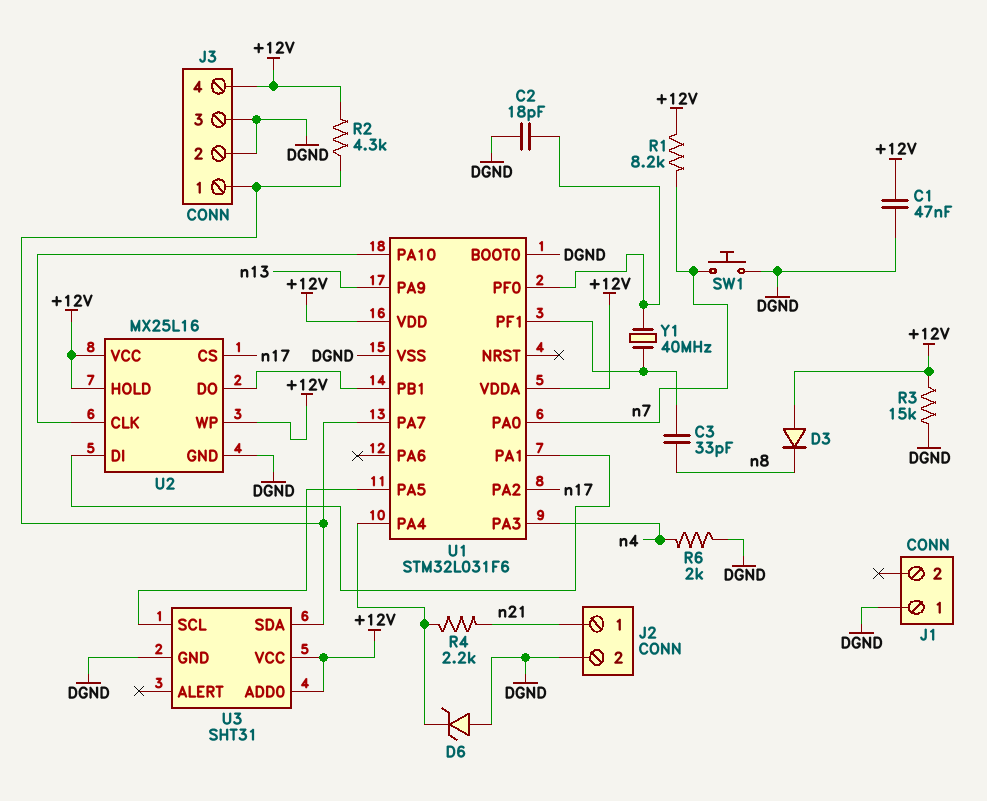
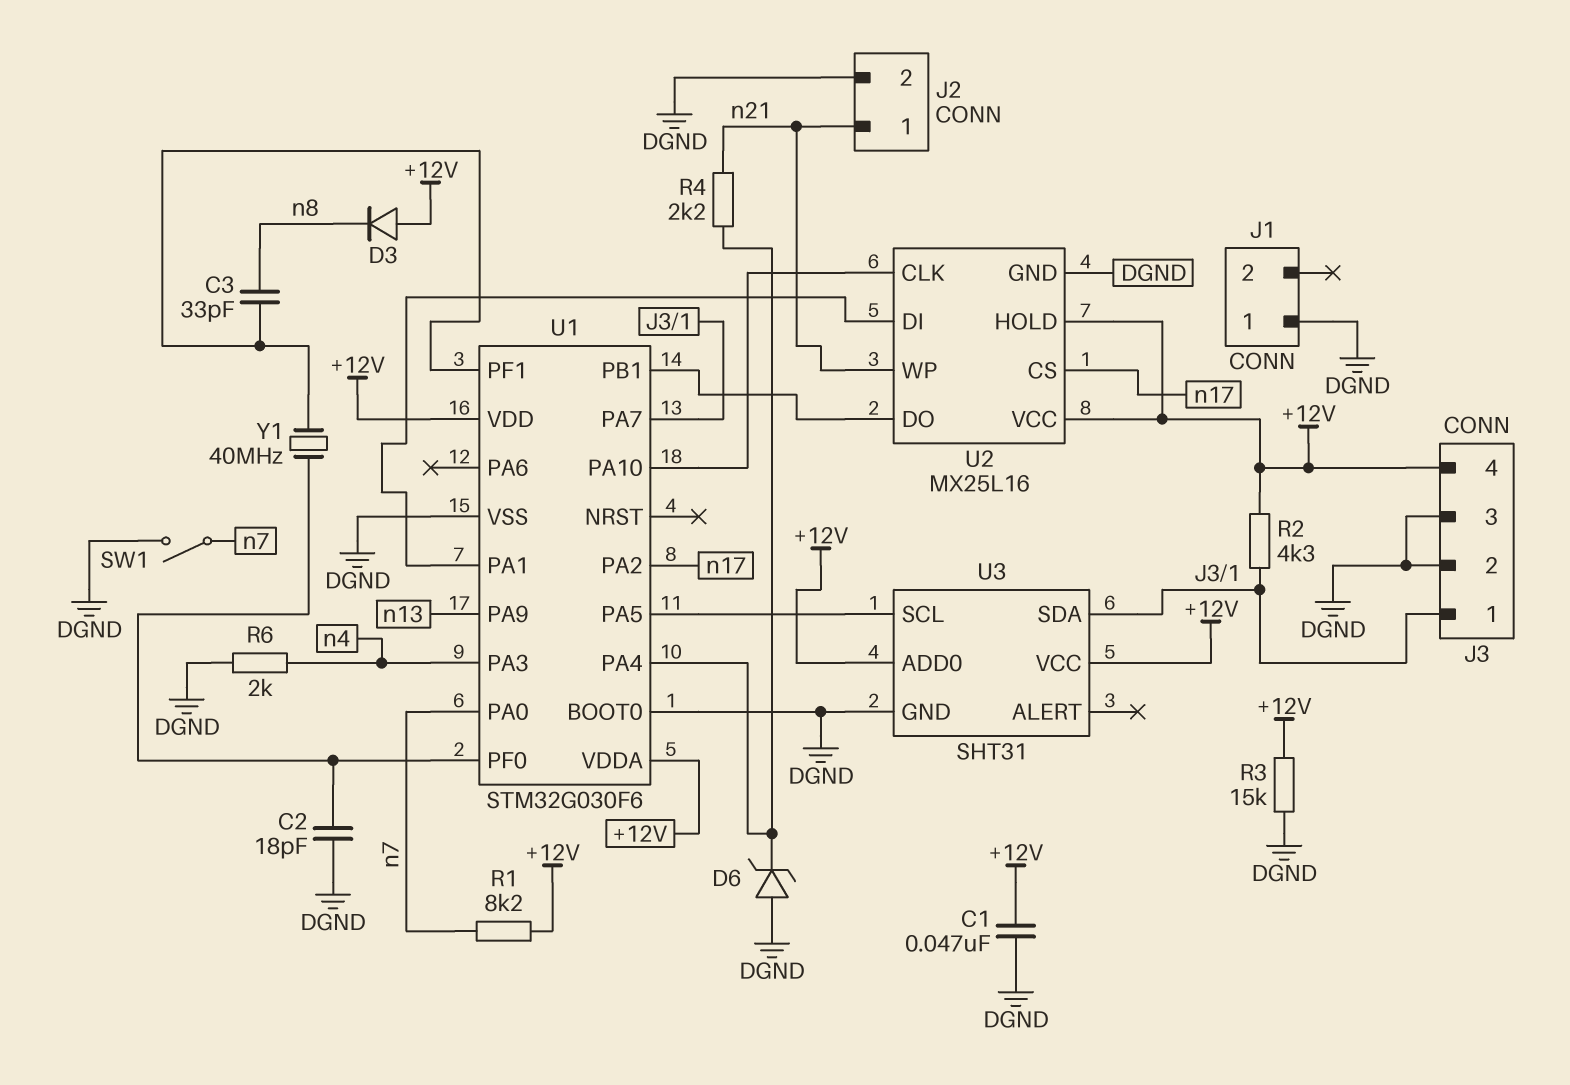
SW1: button (DGND, n7) -> switch (DGND, n7)
U1: STM32L031F6 -> STM32G030F6
U2 pin WP: +12V -> n21

